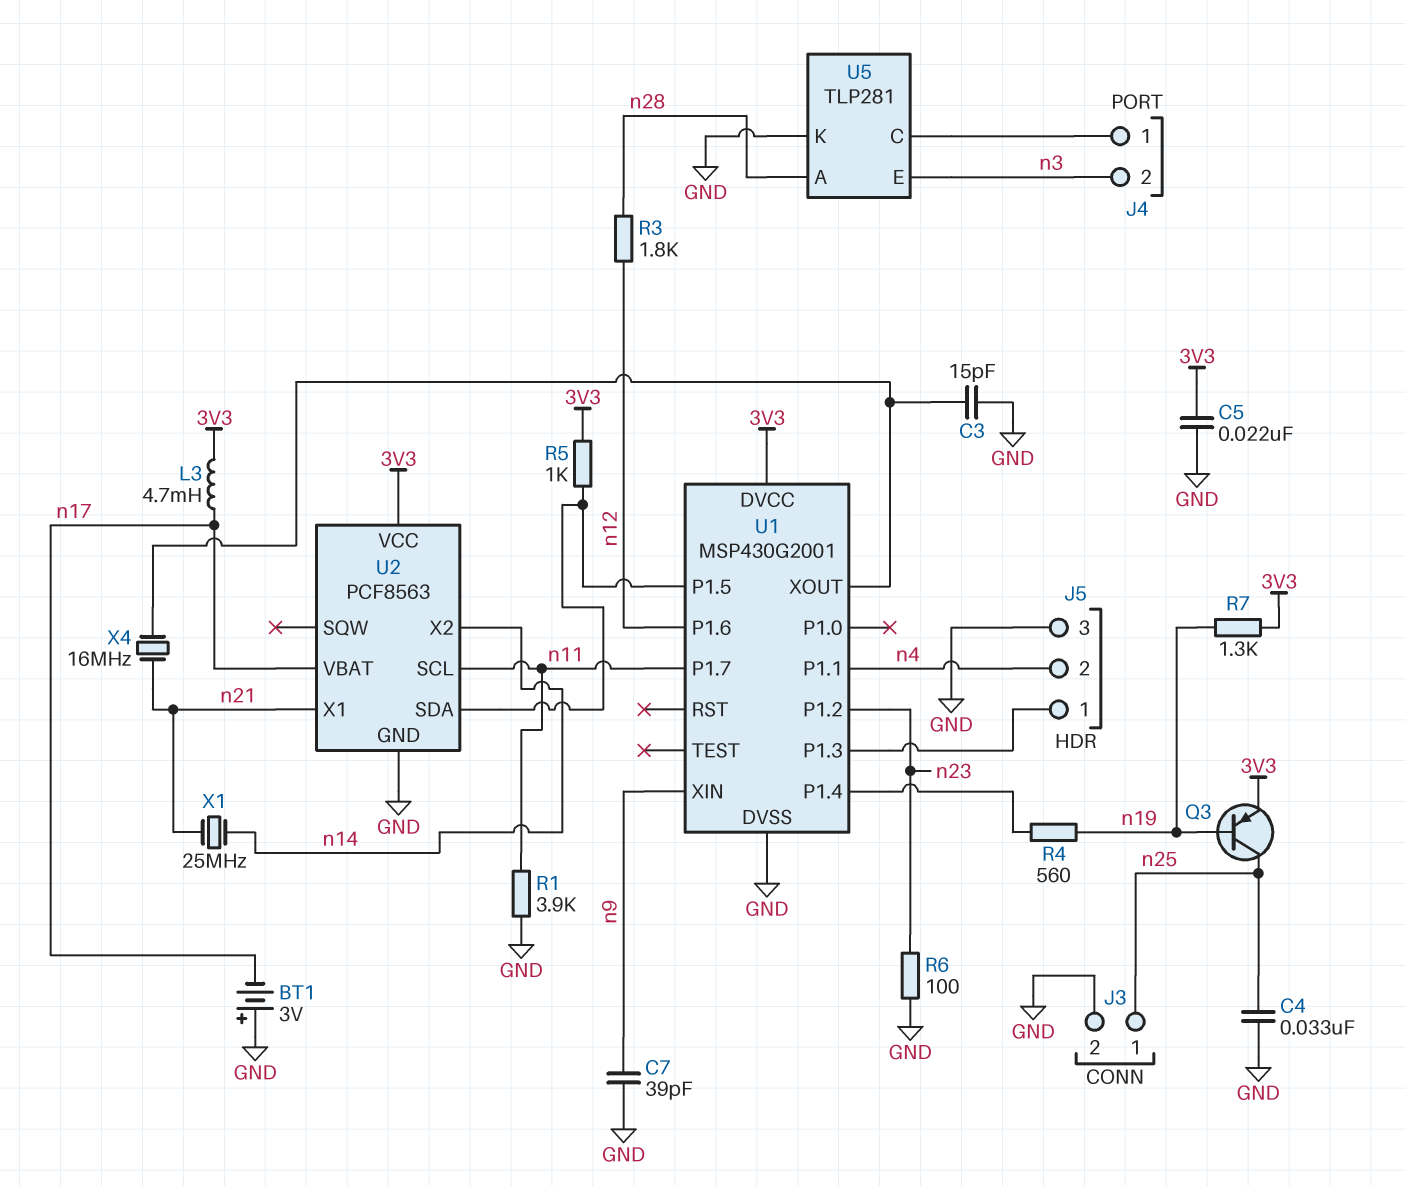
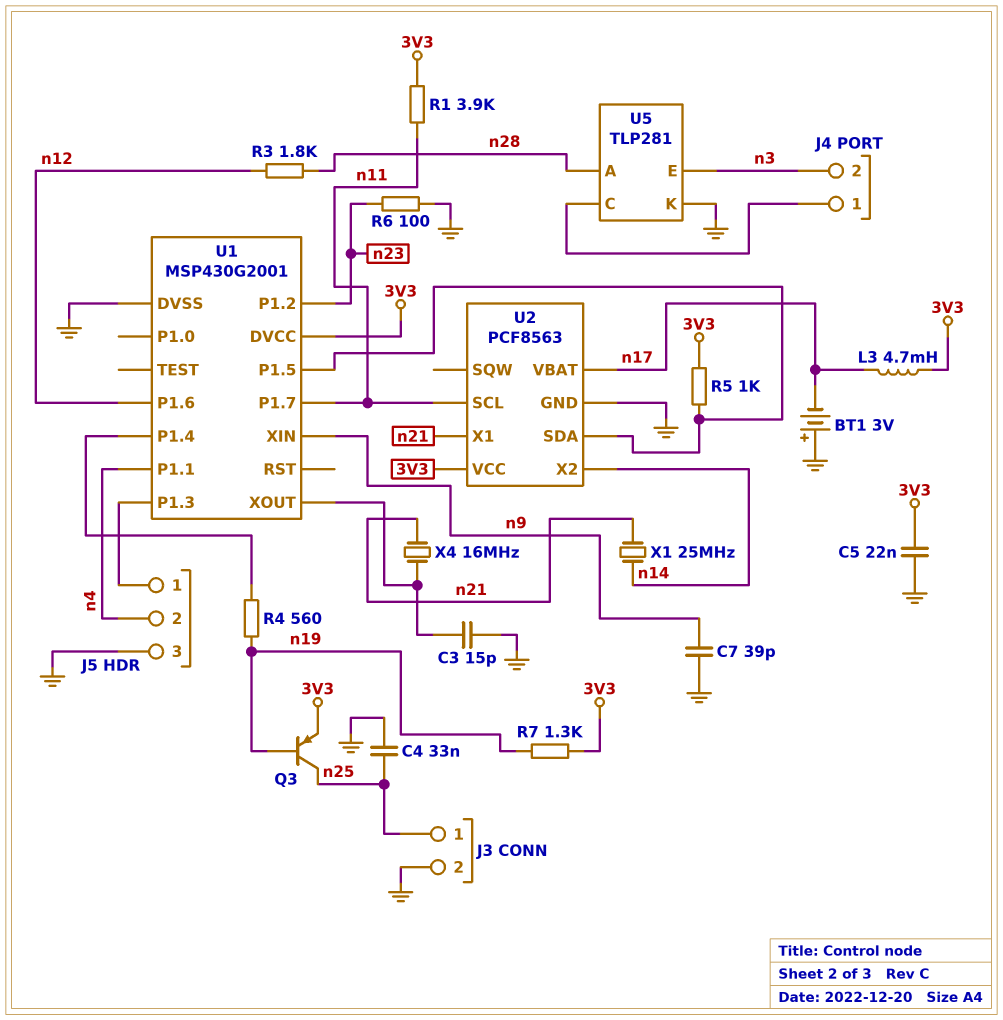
R1: 3.9k (GND, n11) -> 3.9k (3V3, n11)

